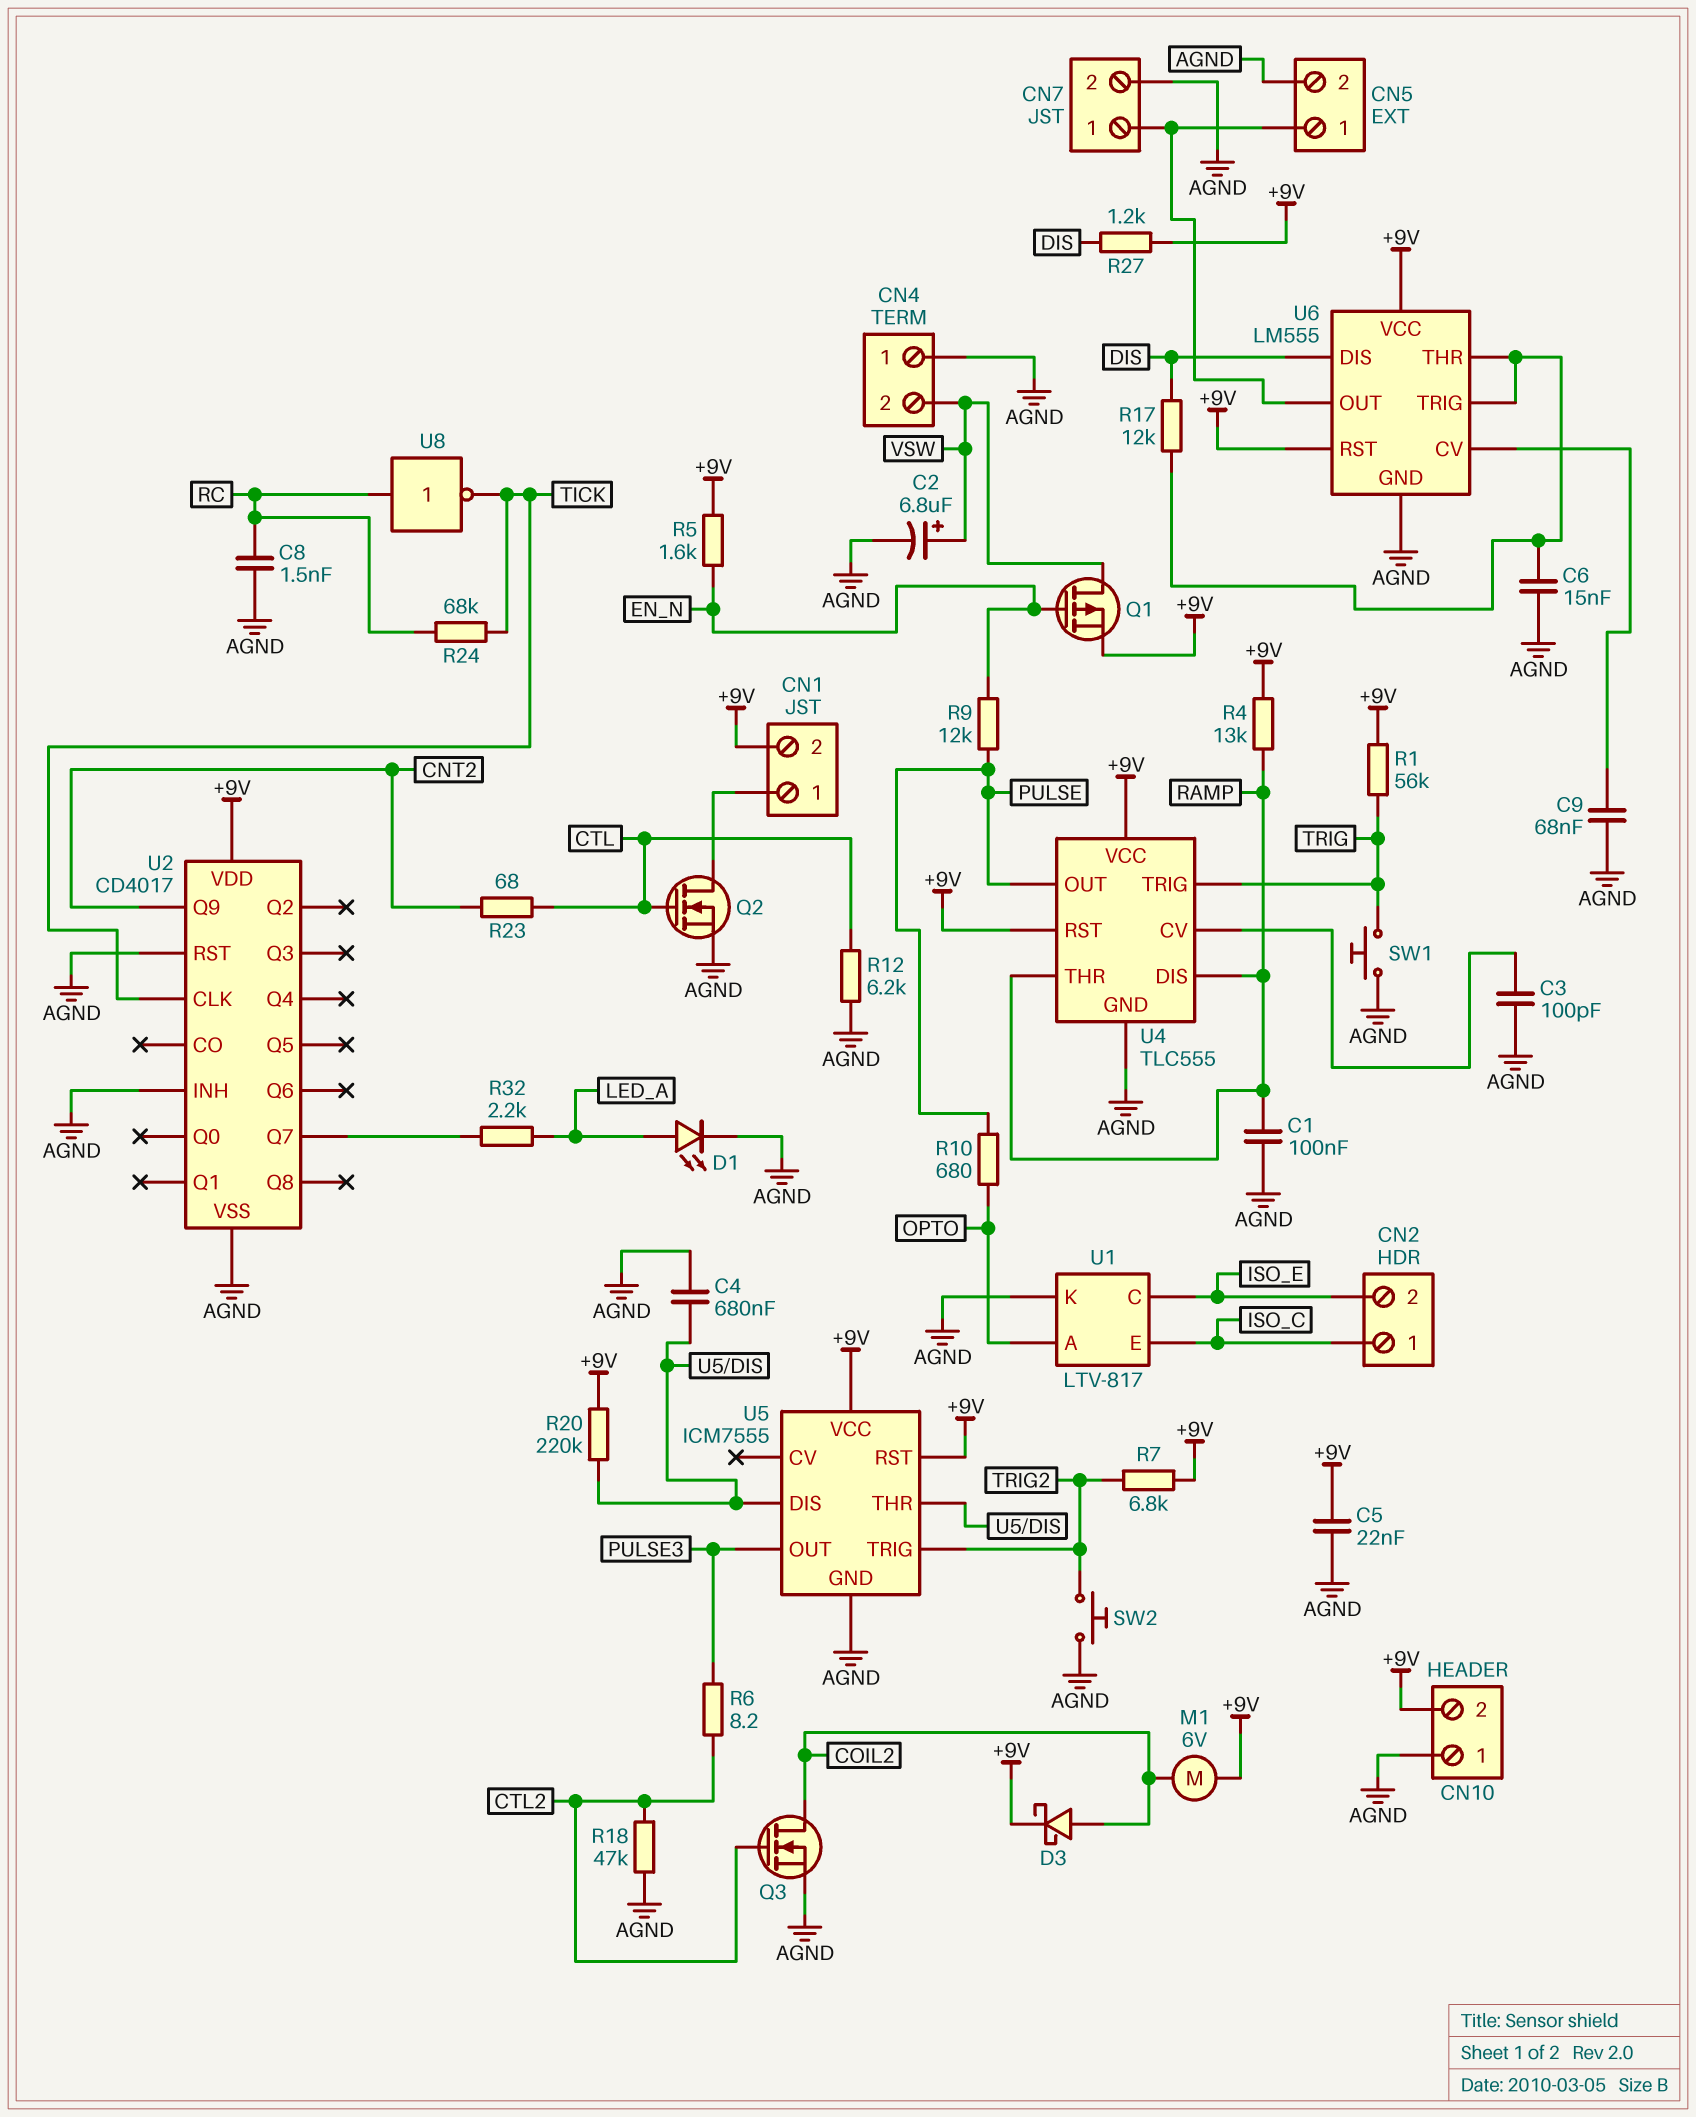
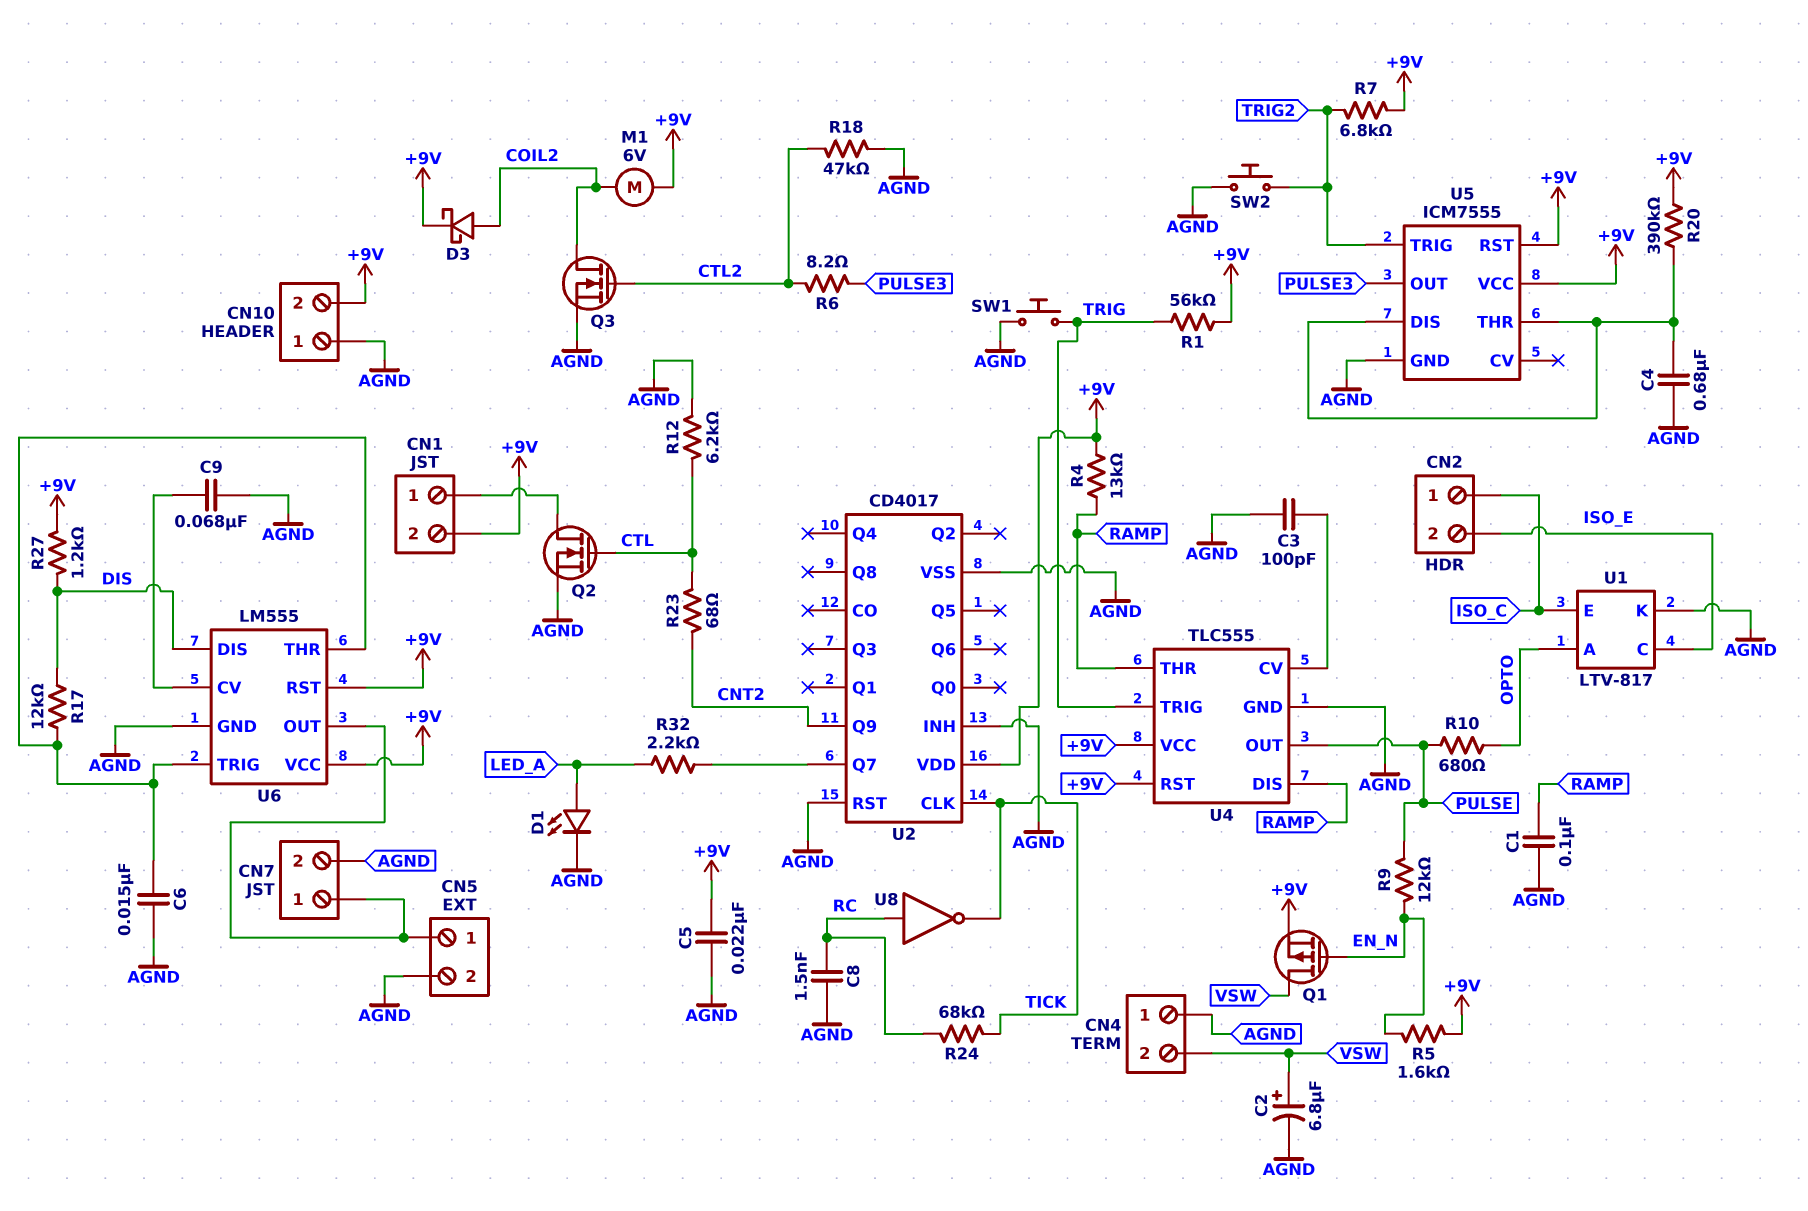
R20: 220k (+9V, U5/DIS) -> 390k (+9V, U5/DIS)

